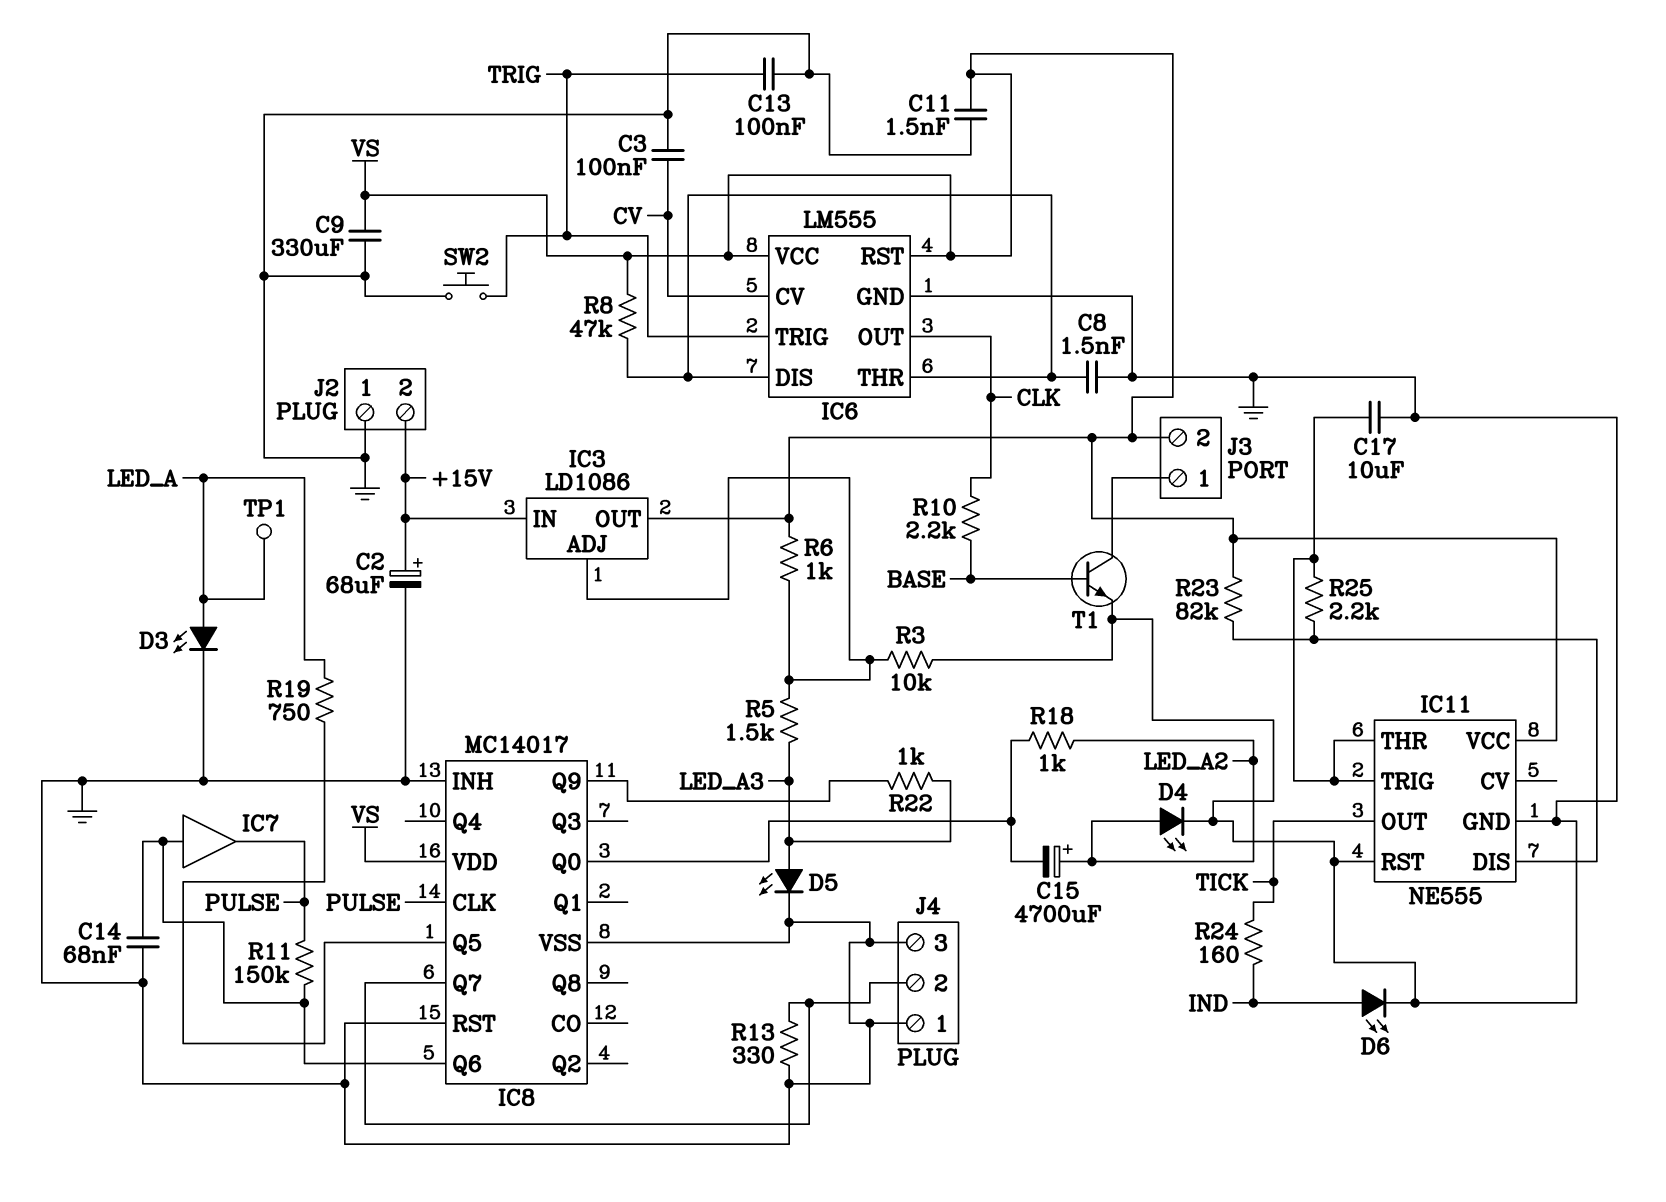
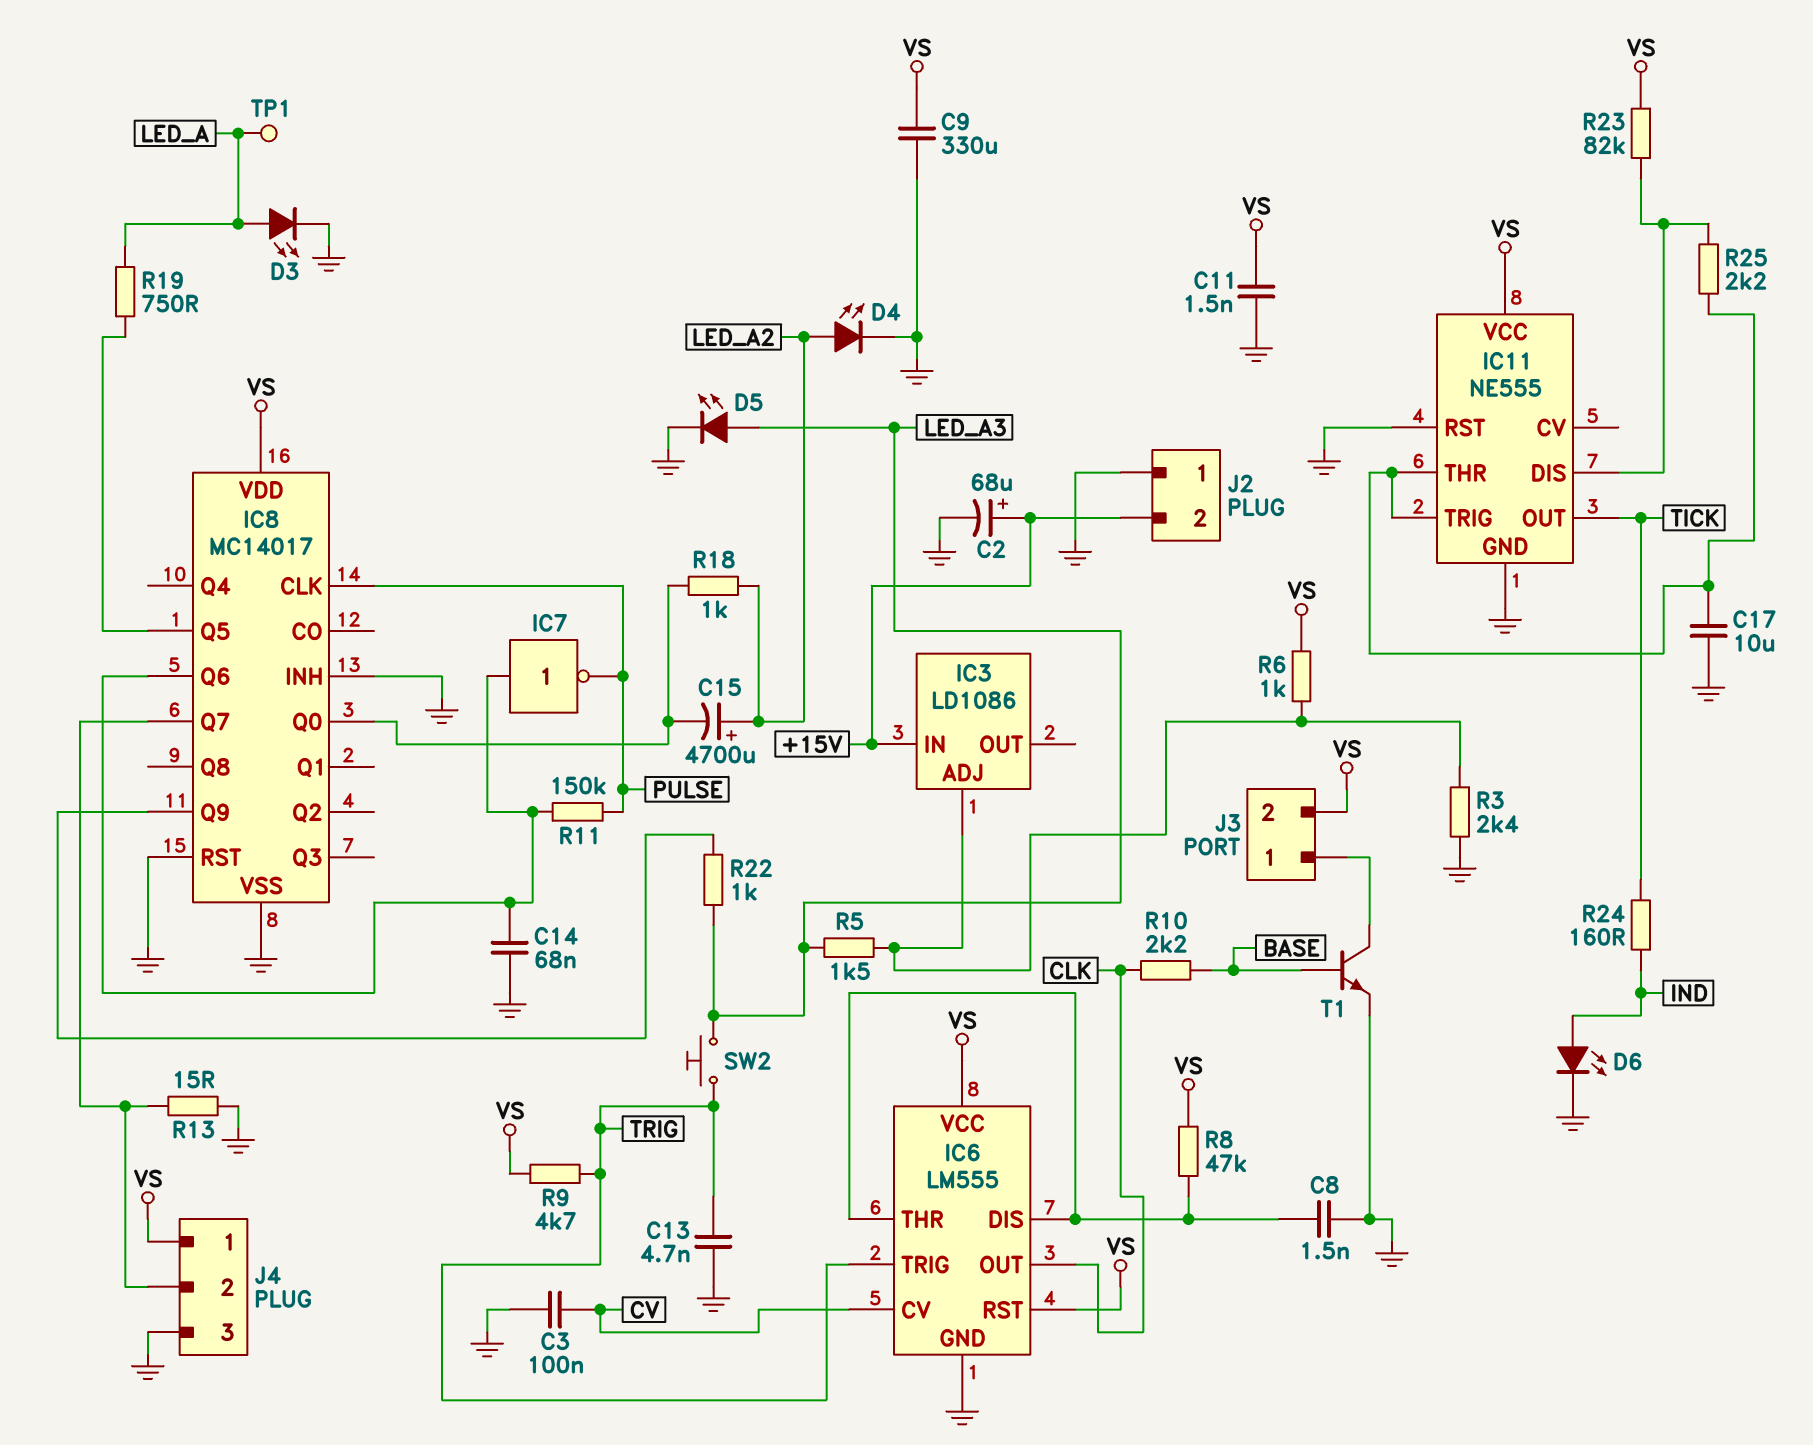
C13: 100nF (GND, TRIG) -> 4.7nF (GND, TRIG)
IC3 pin OUT: VS -> none
IC7: buffer (in IC8/Q6, out PULSE) -> NOT (in IC8/Q6, out PULSE)
J4 pin 1: GND -> VS
R3: 10k (GND, IC3/ADJ) -> 2.4k (GND, IC3/ADJ)
R9: none -> 4.7k (TRIG, VS)
R13: 330 (GND, IC8/Q7) -> 15 (GND, IC8/Q7)
SW2: button (GND, TRIG) -> button (LED_A3, TRIG)

